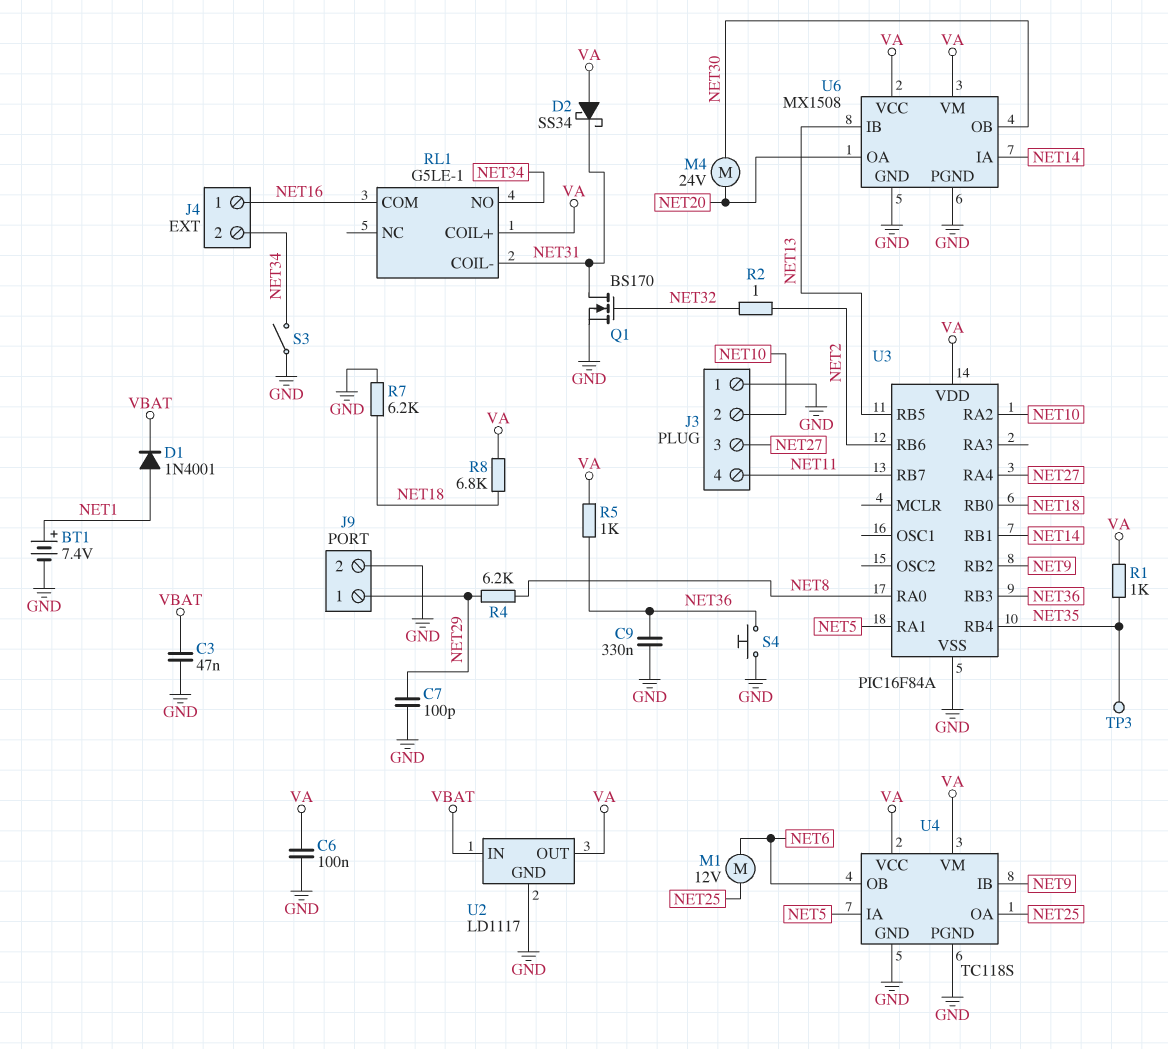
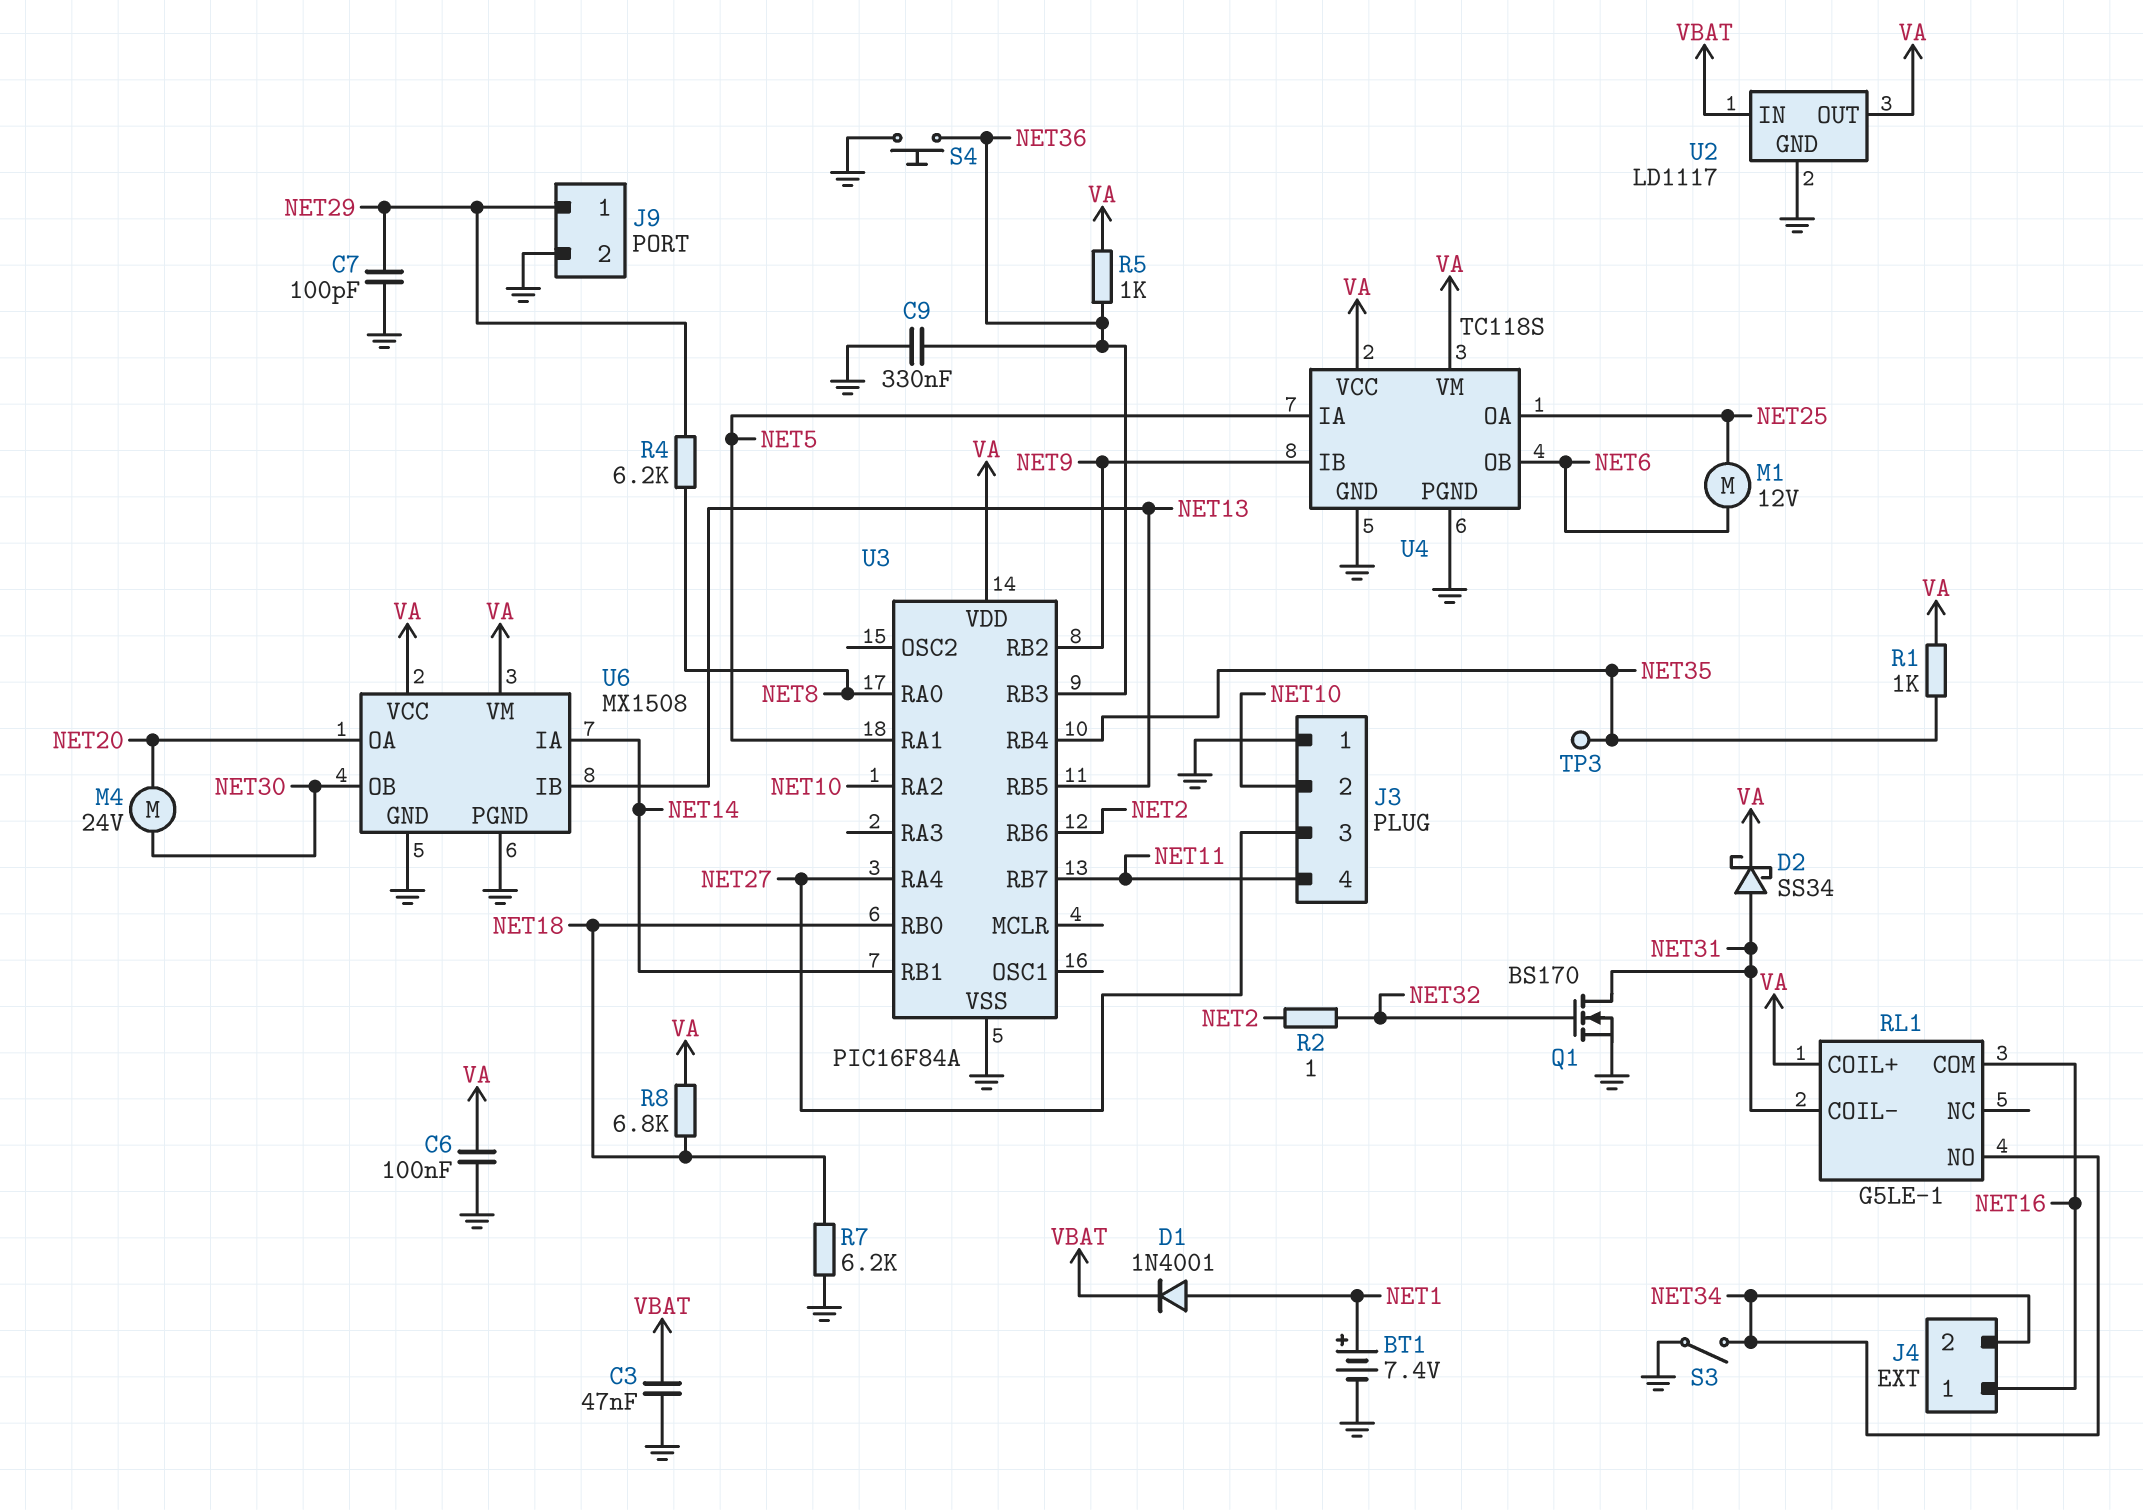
D2: schottky SS34 (A VA, K NET31) -> schottky SS34 (A NET31, K VA)

